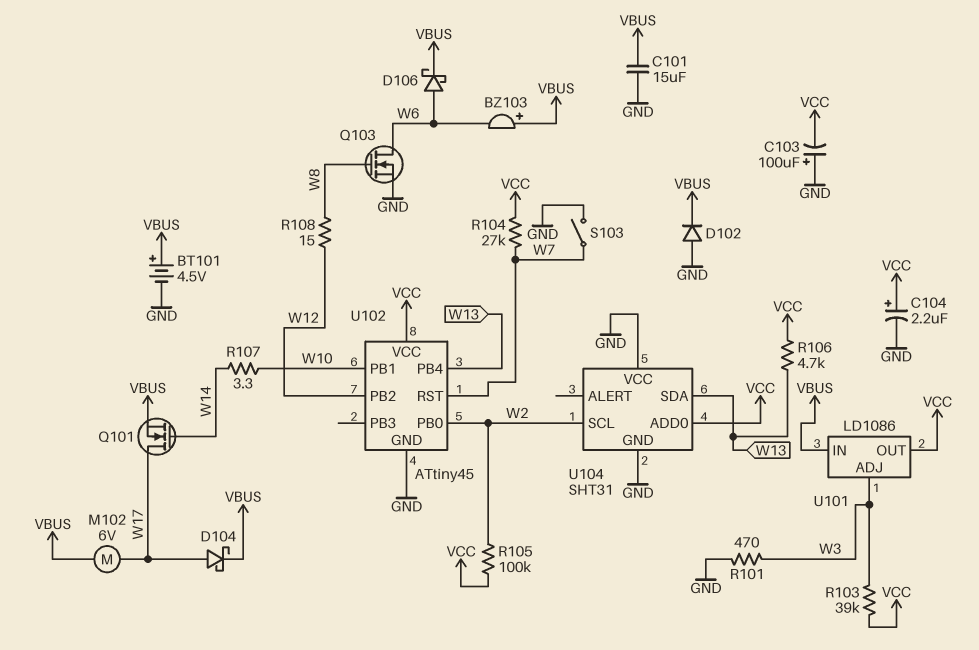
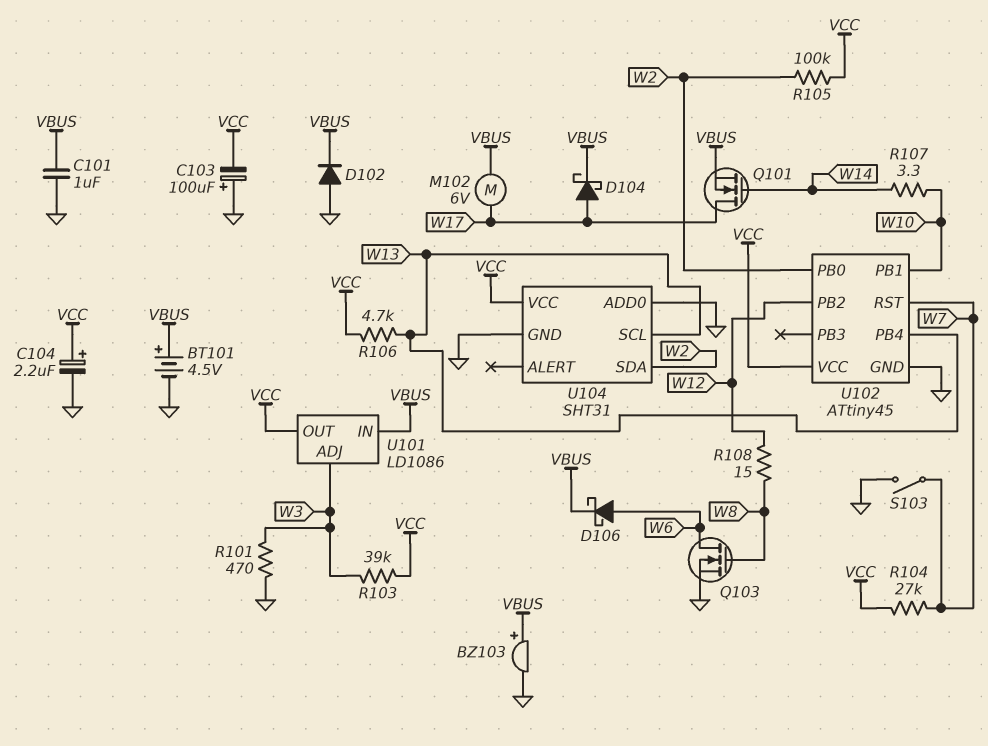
BZ103: buzzer (plus VBUS, minus W6) -> buzzer (plus VBUS, minus GND)
C101: 15uF (GND, VBUS) -> 1uF (GND, VBUS)
U104 pin ADD0: VCC -> GND
U104 pin SCL: W2 -> W13
U104 pin SDA: W13 -> W2
U104 pin VCC: GND -> VCC

